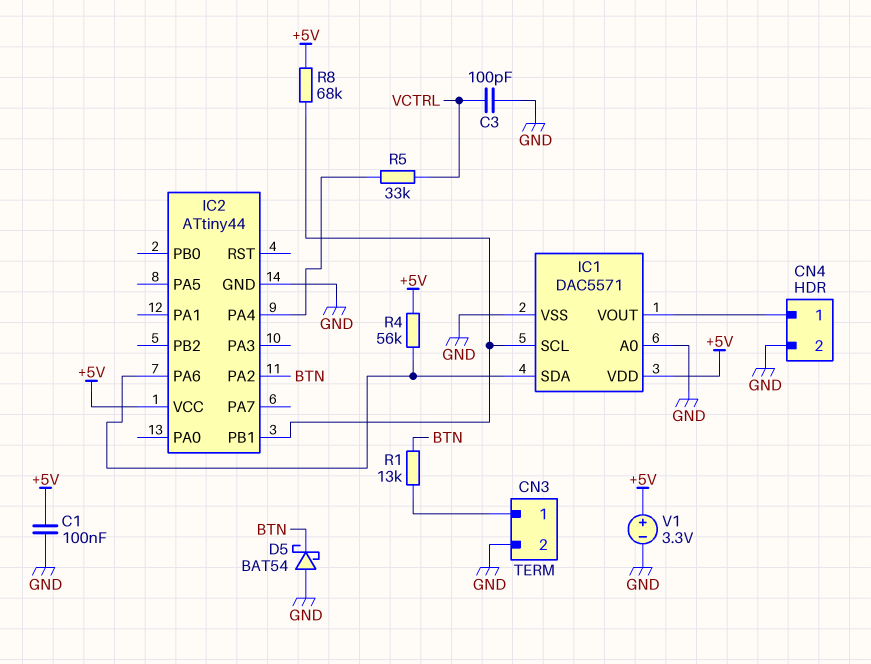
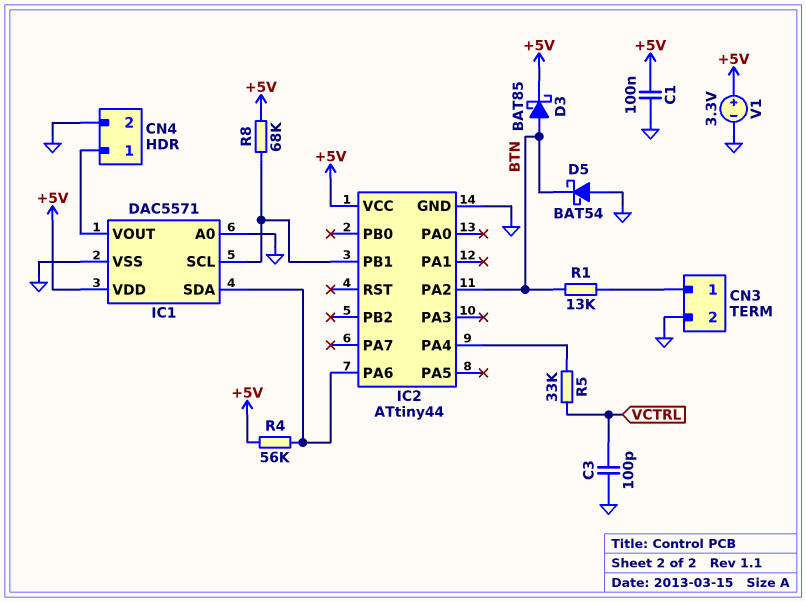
D3: none -> schottky BAT85 (A BTN, K +5V)

